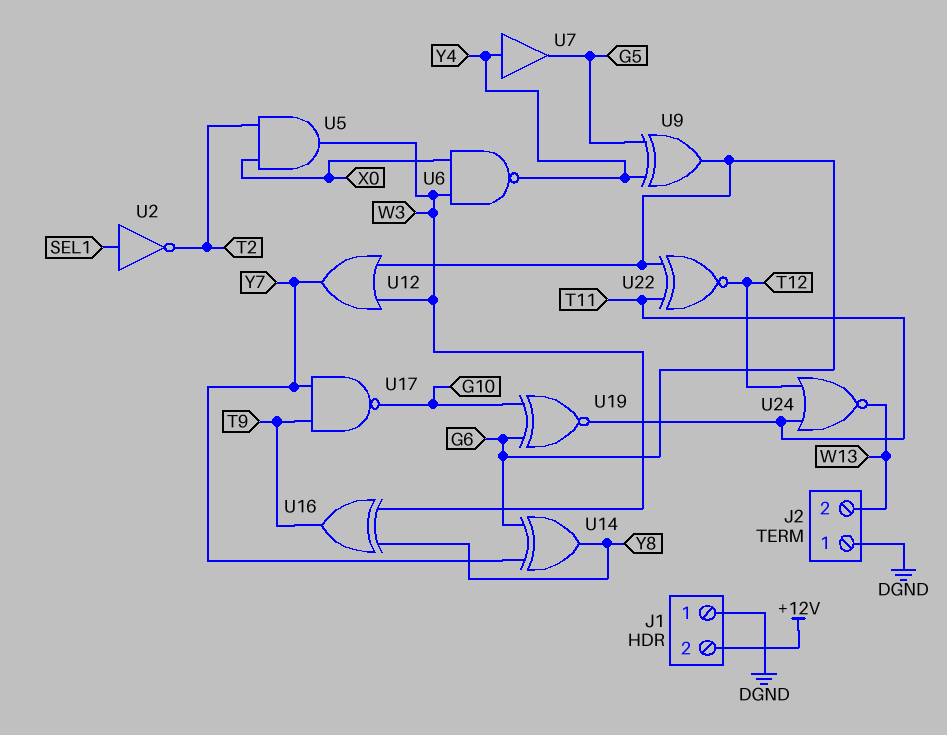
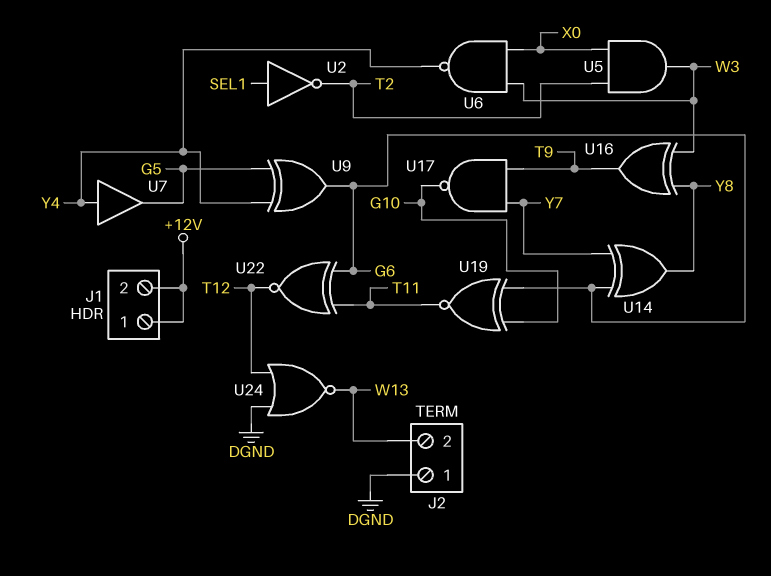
J1 pin 1: DGND -> +12V
U12: OR (in G6, in W3, out Y7) -> none
U24: NOR (in T11, in T12, out W13) -> NOR (in DGND, in T12, out W13)

